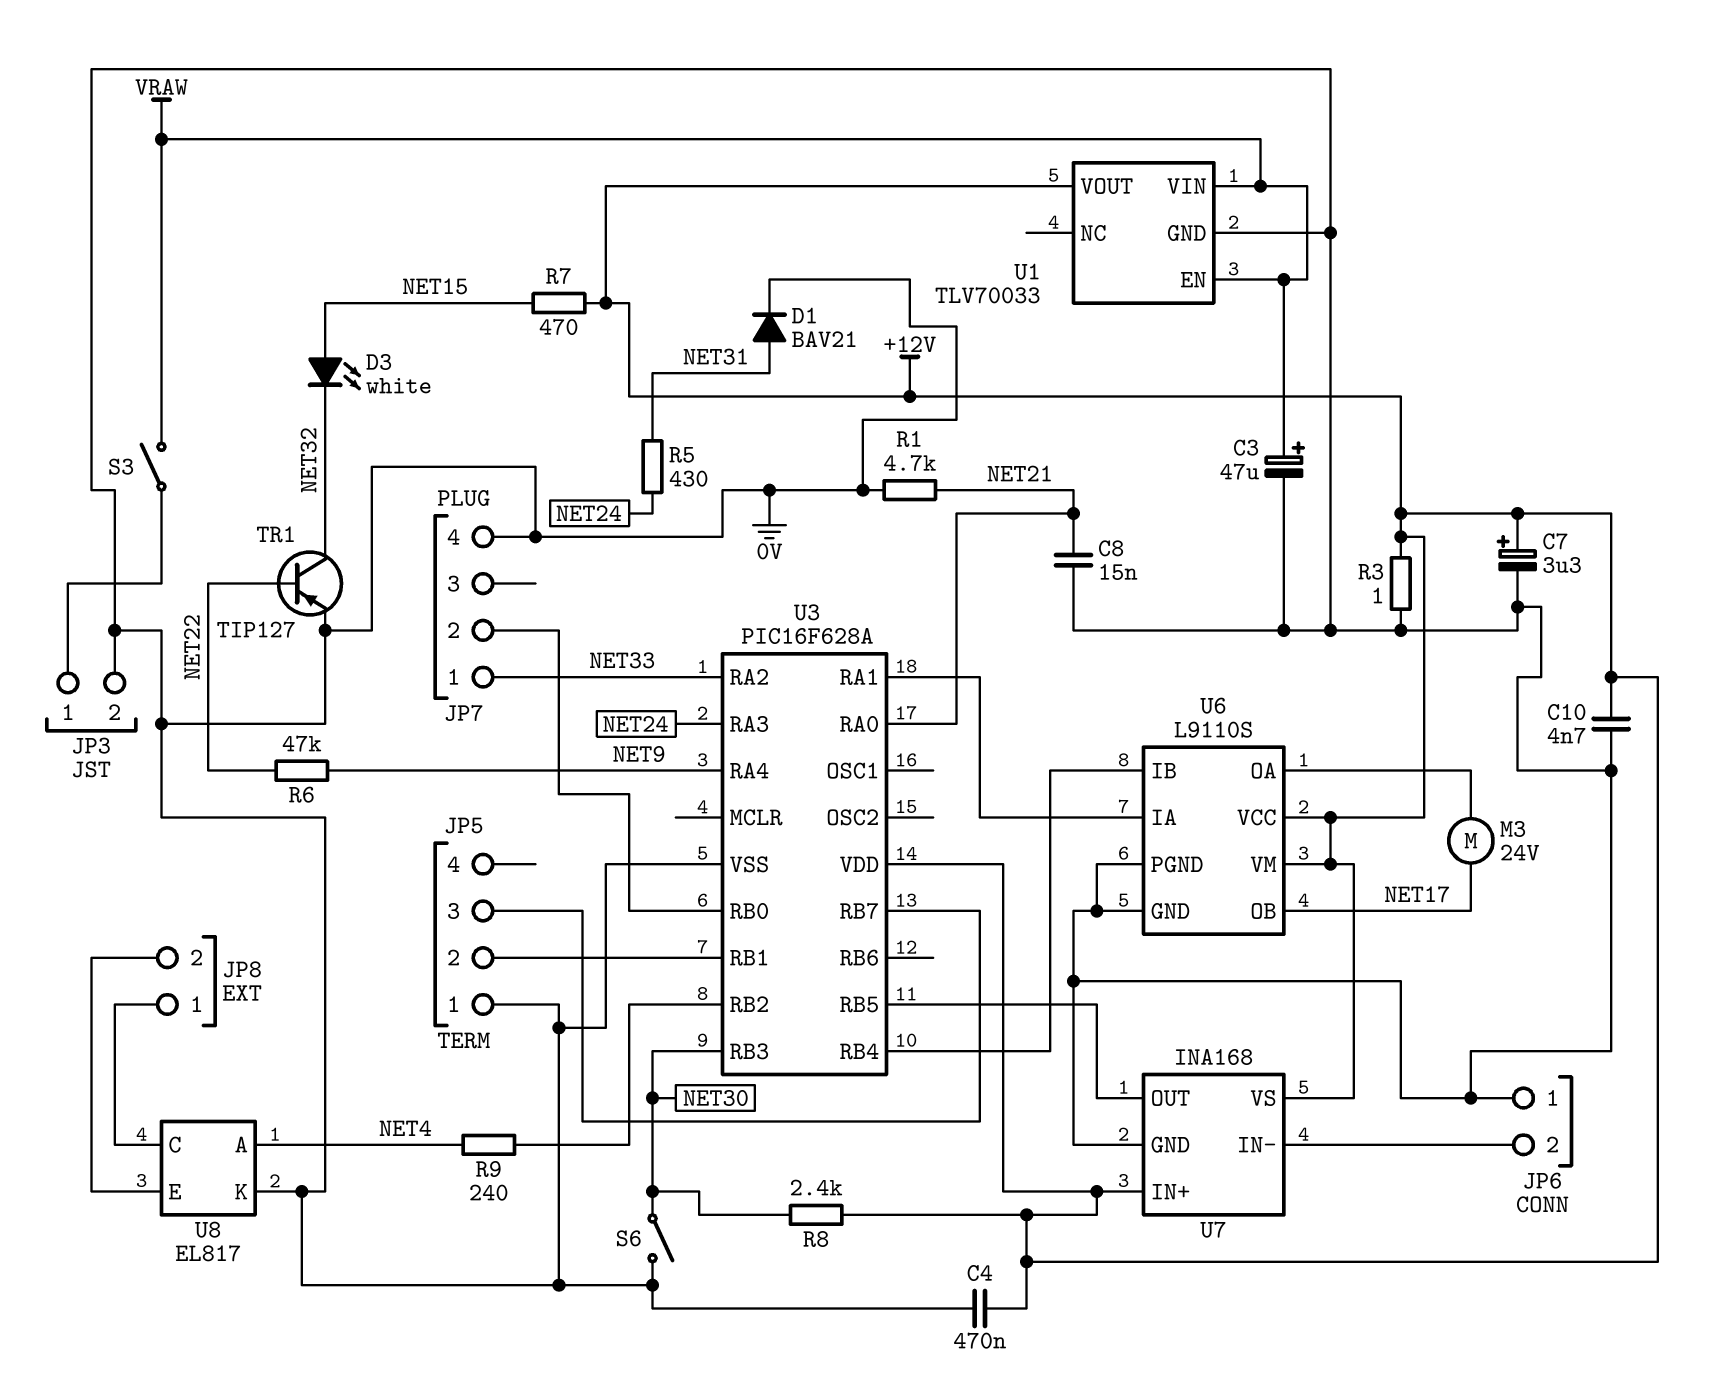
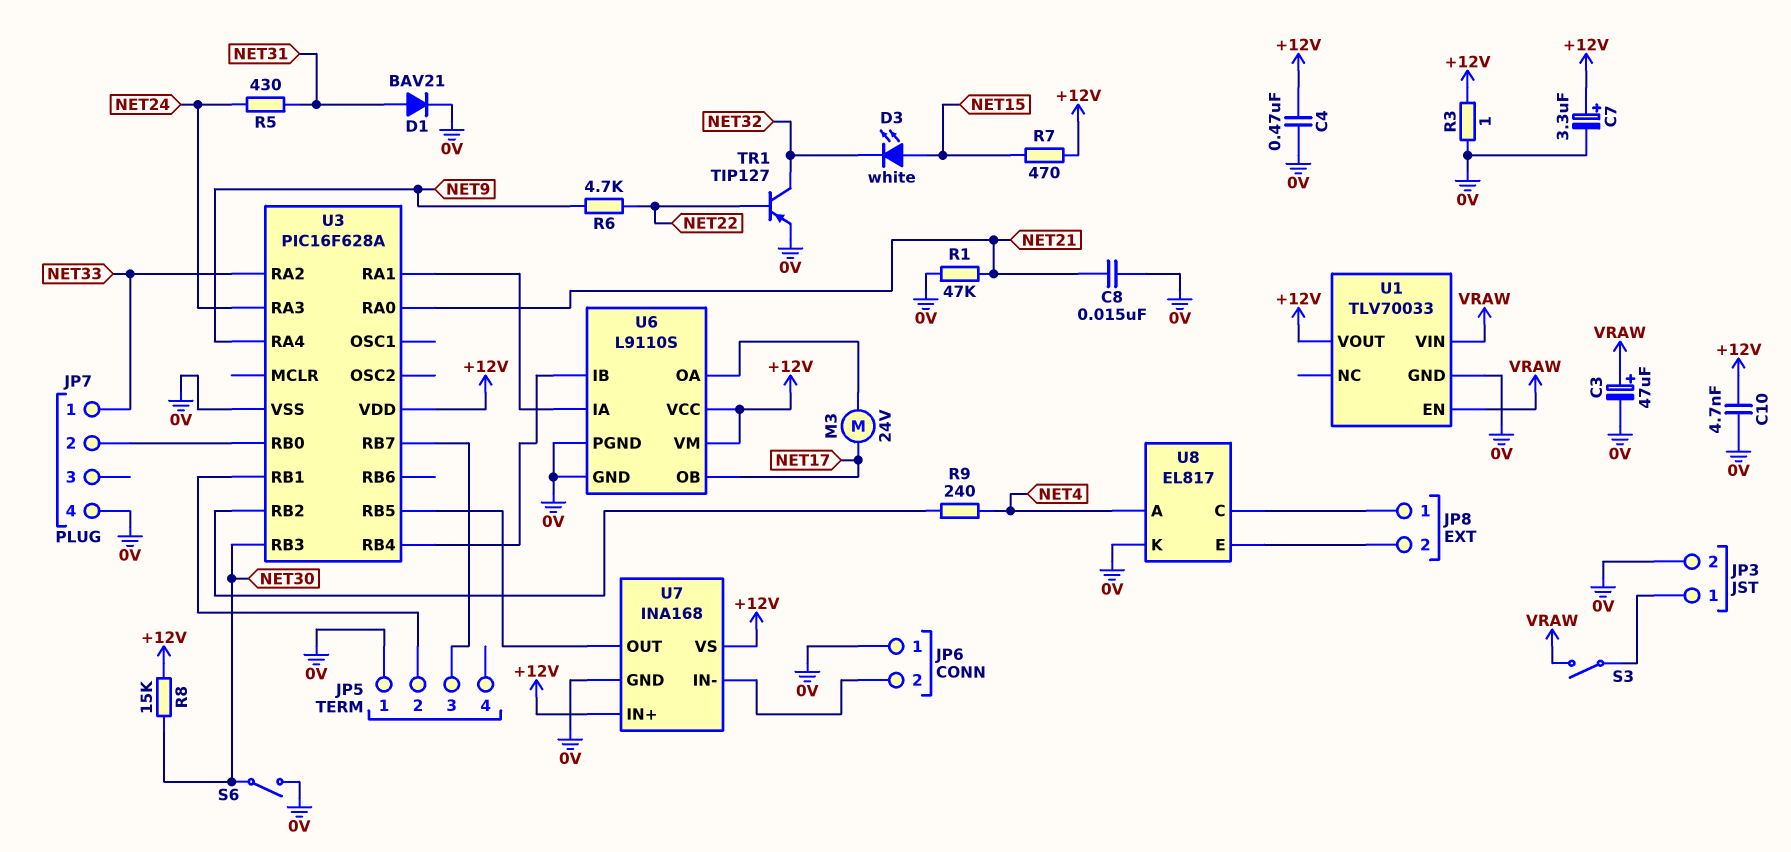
R1: 4.7k (0V, NET21) -> 47k (0V, NET21)
R6: 47k (NET9, NET22) -> 4.7k (NET9, NET22)
R8: 2.4k (+12V, NET30) -> 15k (+12V, NET30)

